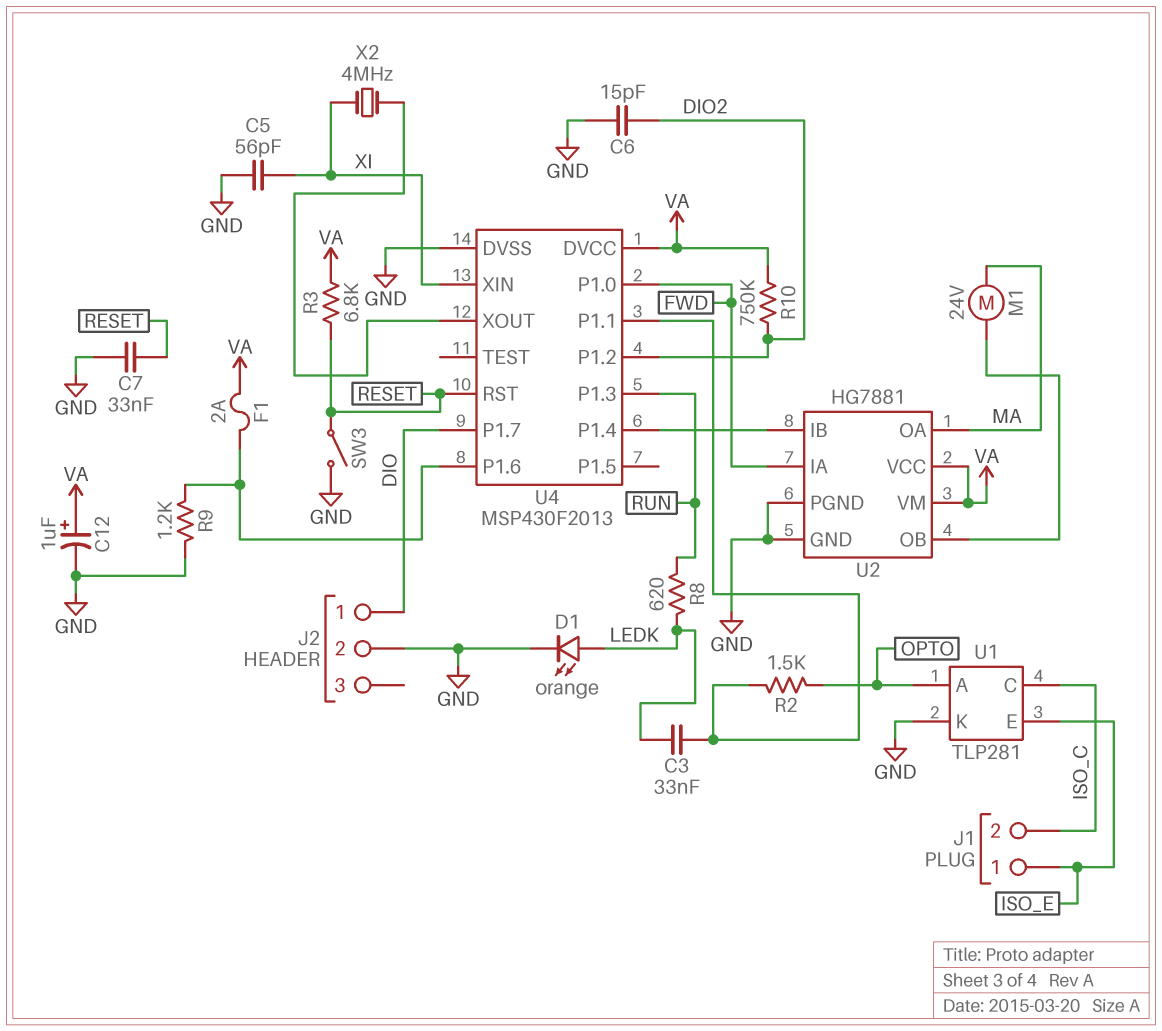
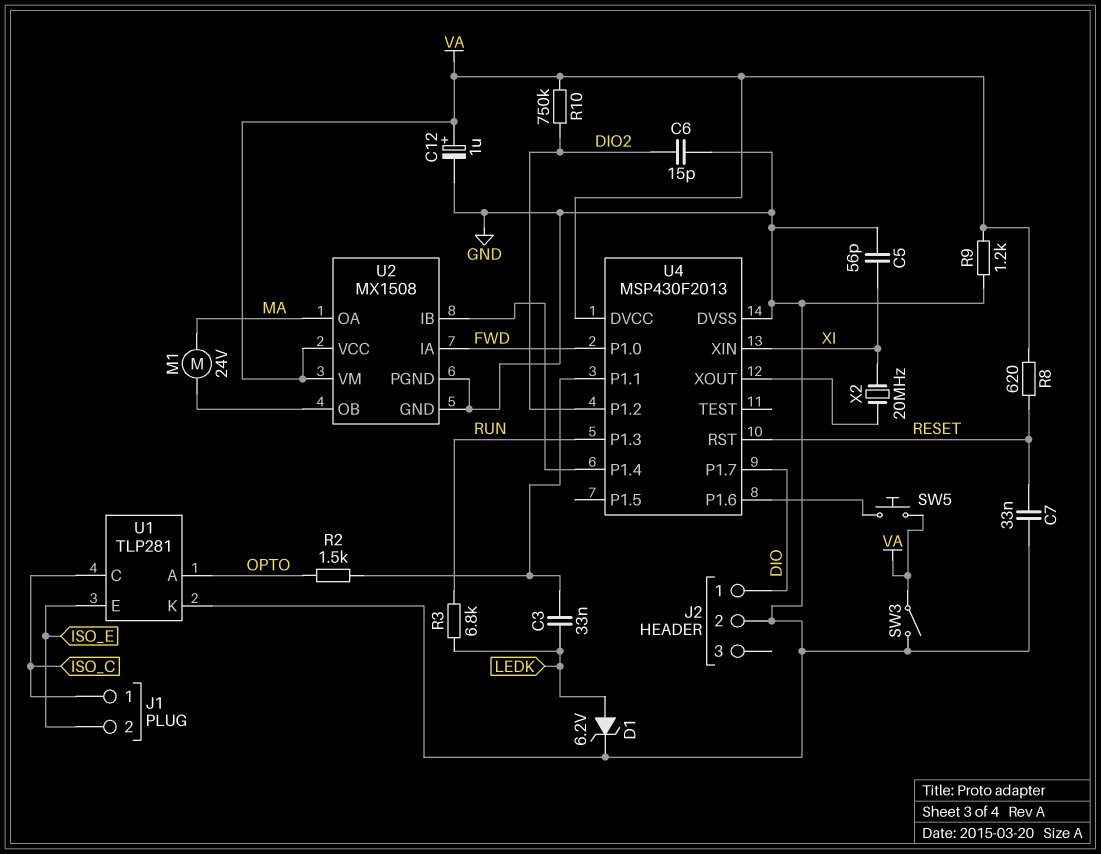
D1: LED orange (A LEDK, K GND) -> zener 6.2V (A LEDK, K GND)
F1: 2A (U4/P1.6, VA) -> none
J1 pin 1: ISO_E -> ISO_C
J1 pin 2: ISO_C -> ISO_E
R3: 6.8k (RESET, VA) -> 6.8k (LEDK, RUN)
R8: 620 (LEDK, RUN) -> 620 (RESET, VA)
R9: 1.2k (GND, U4/P1.6) -> 1.2k (GND, VA)
SW3: switch (GND, RESET) -> switch (GND, VA)
SW5: none -> button (U4/P1.6, VA)
U2: HG7881 -> MX1508
X2: 4MHz (U4/XOUT, XI) -> 20MHz (U4/XOUT, XI)

